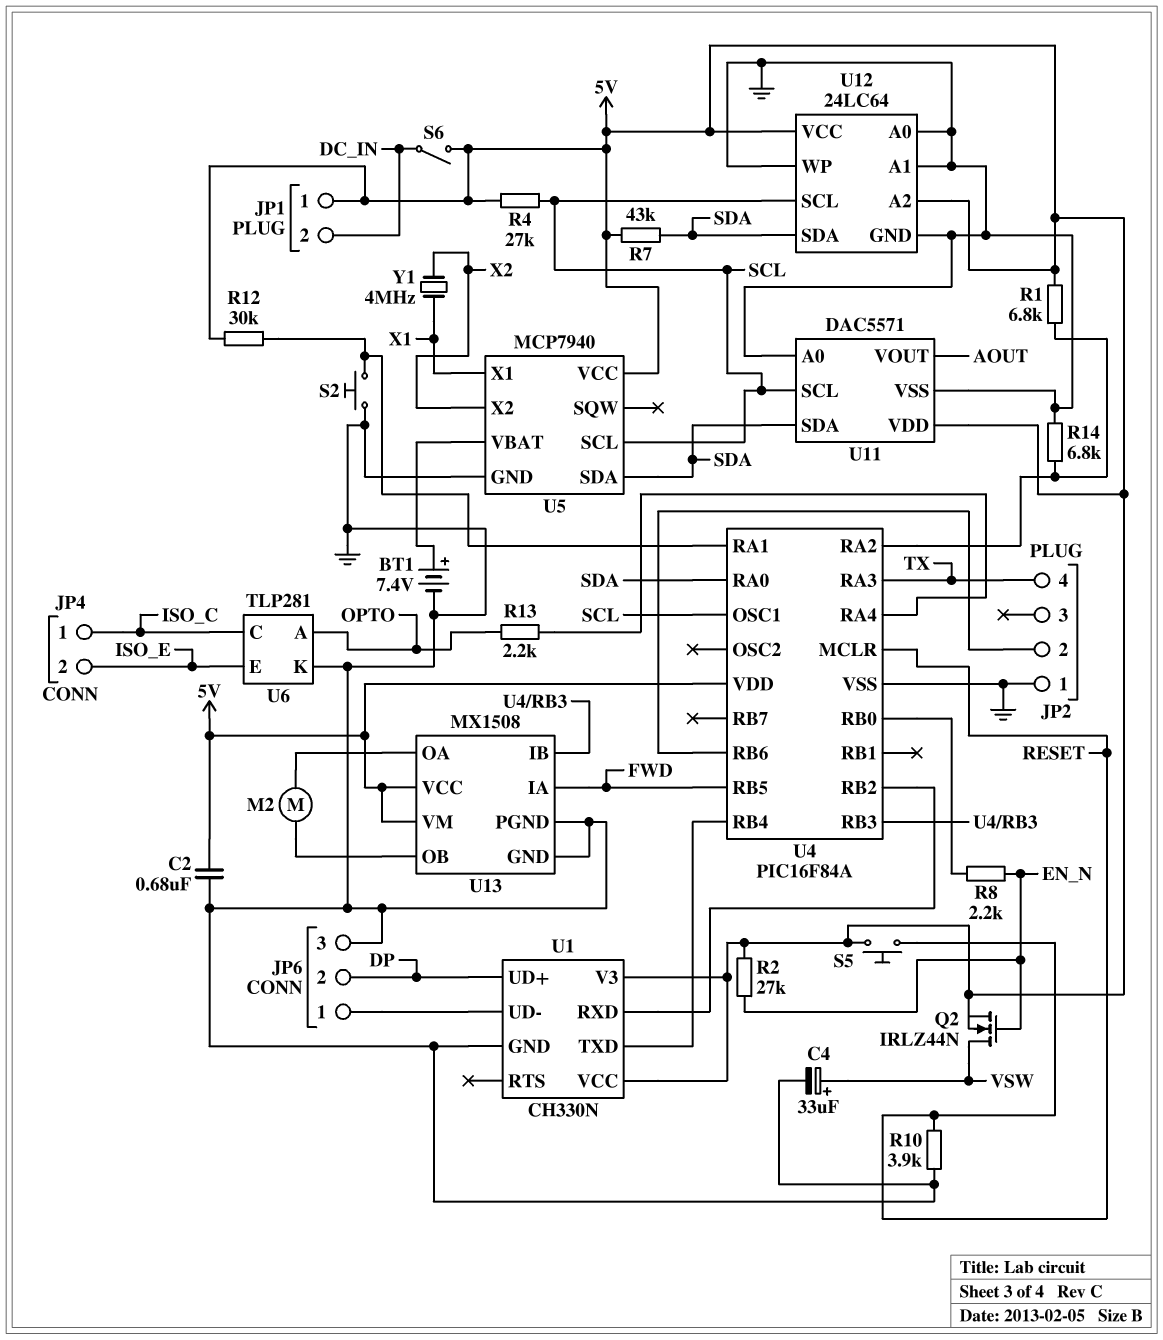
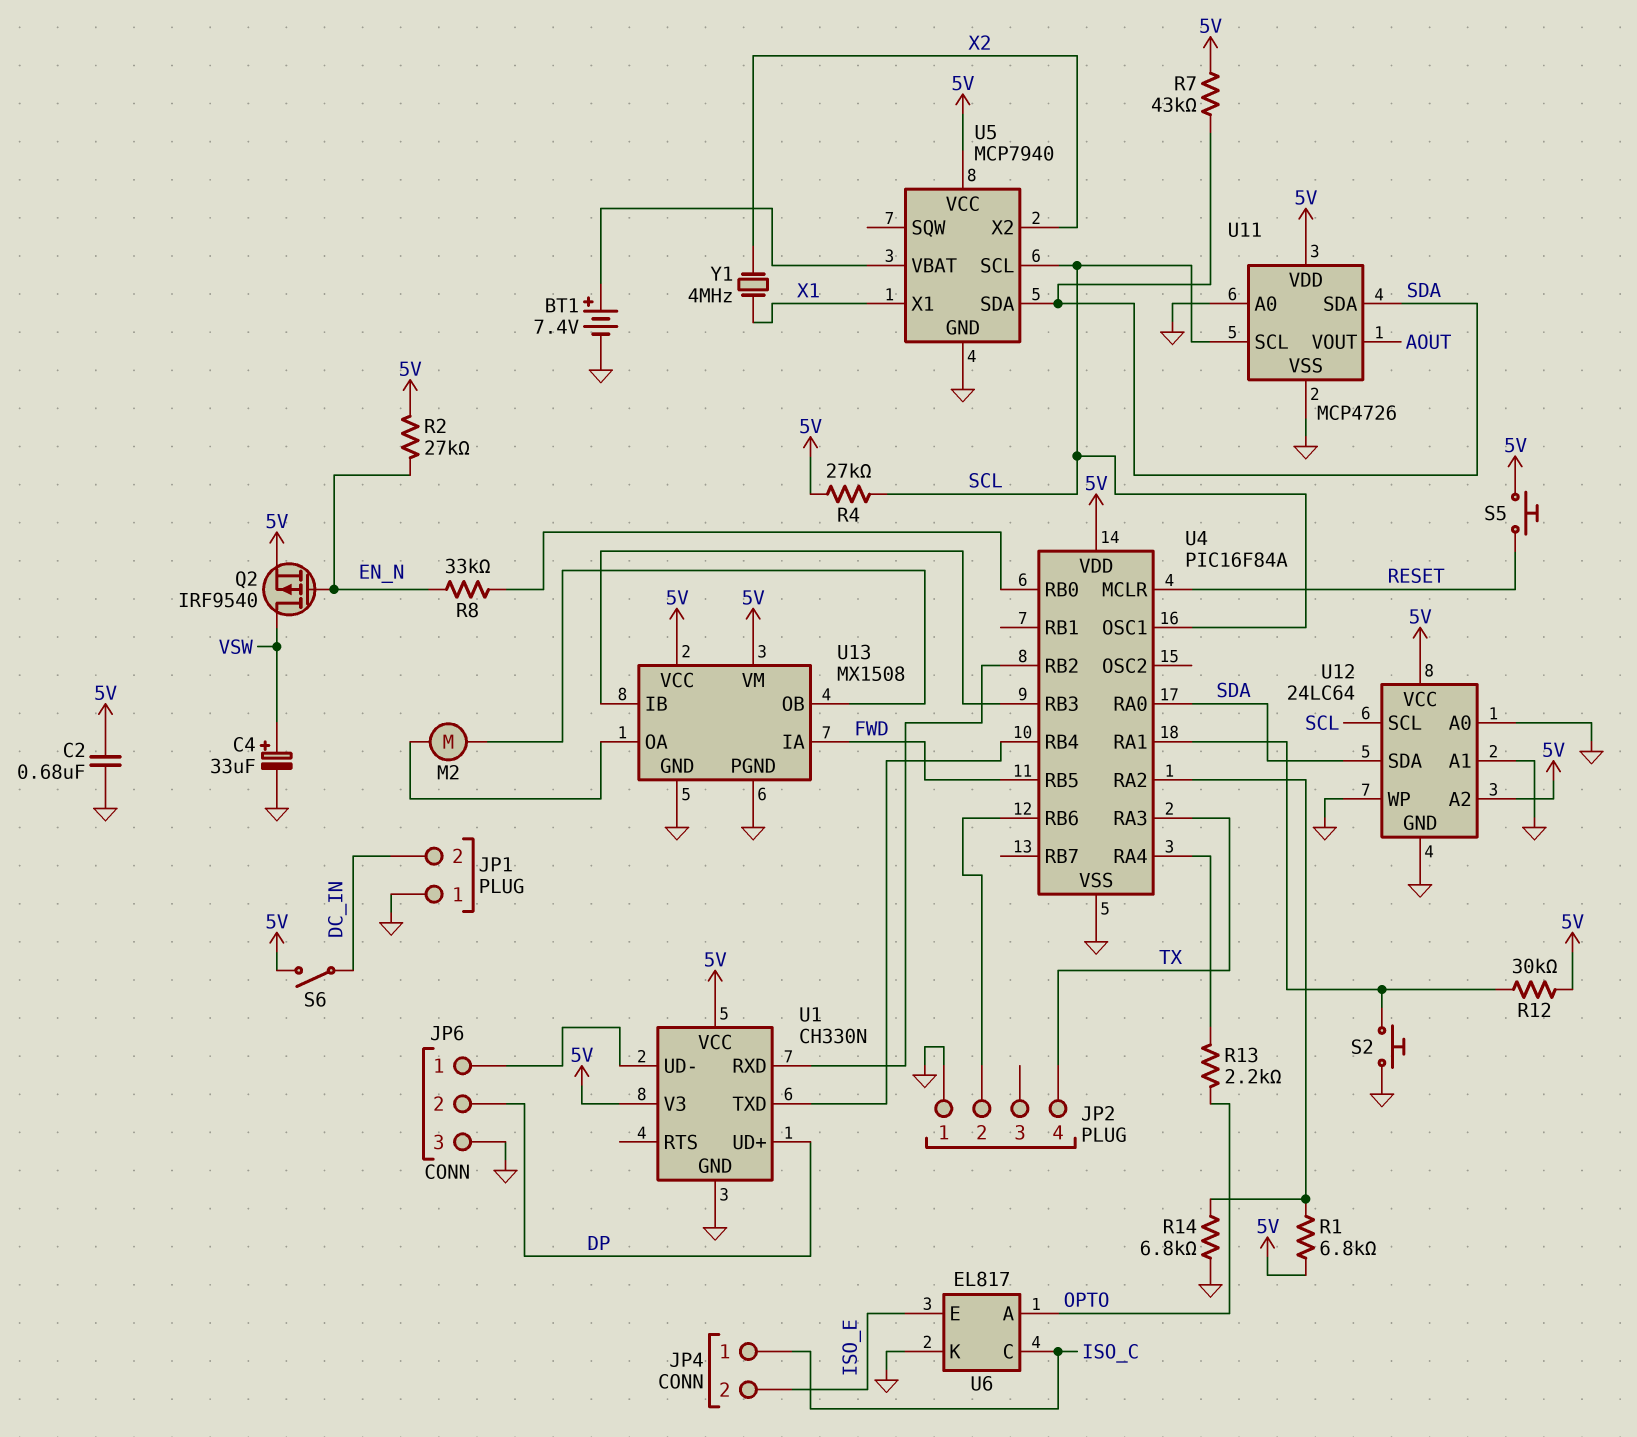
JP1 pin 1: 5V -> GND
Q2: NMOS IRLZ44N (G EN_N, D VSW, S 5V) -> PMOS IRF9540 (G EN_N, D VSW, S 5V)
R8: 2.2k (EN_N, U4/RB0) -> 33k (EN_N, U4/RB0)
R10: 3.9k (GND, RESET) -> none
U6: TLP281 -> EL817
U11: DAC5571 -> MCP4726

